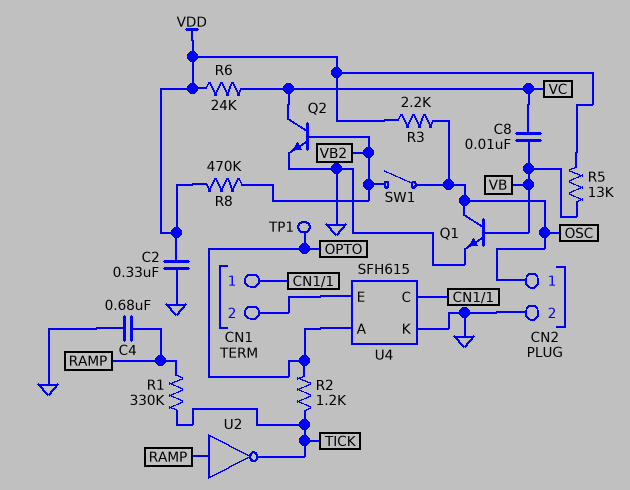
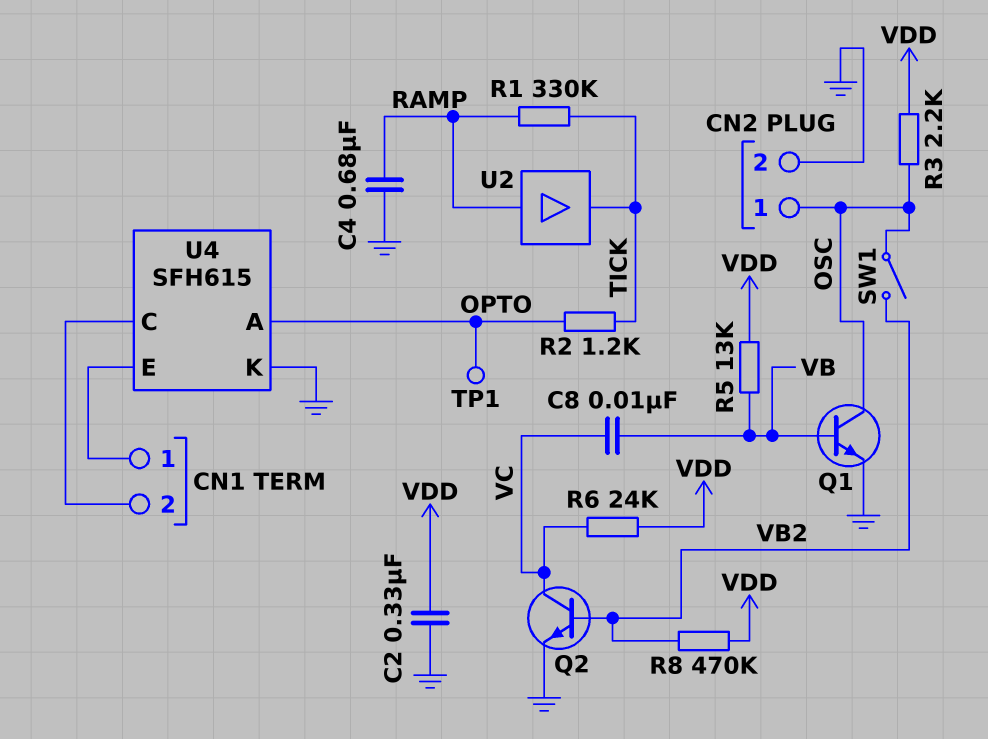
U2: NOT (in RAMP, out TICK) -> buffer (in RAMP, out TICK)
U4 pin C: CN1/1 -> CN1/2
U4 pin E: CN1/2 -> CN1/1

